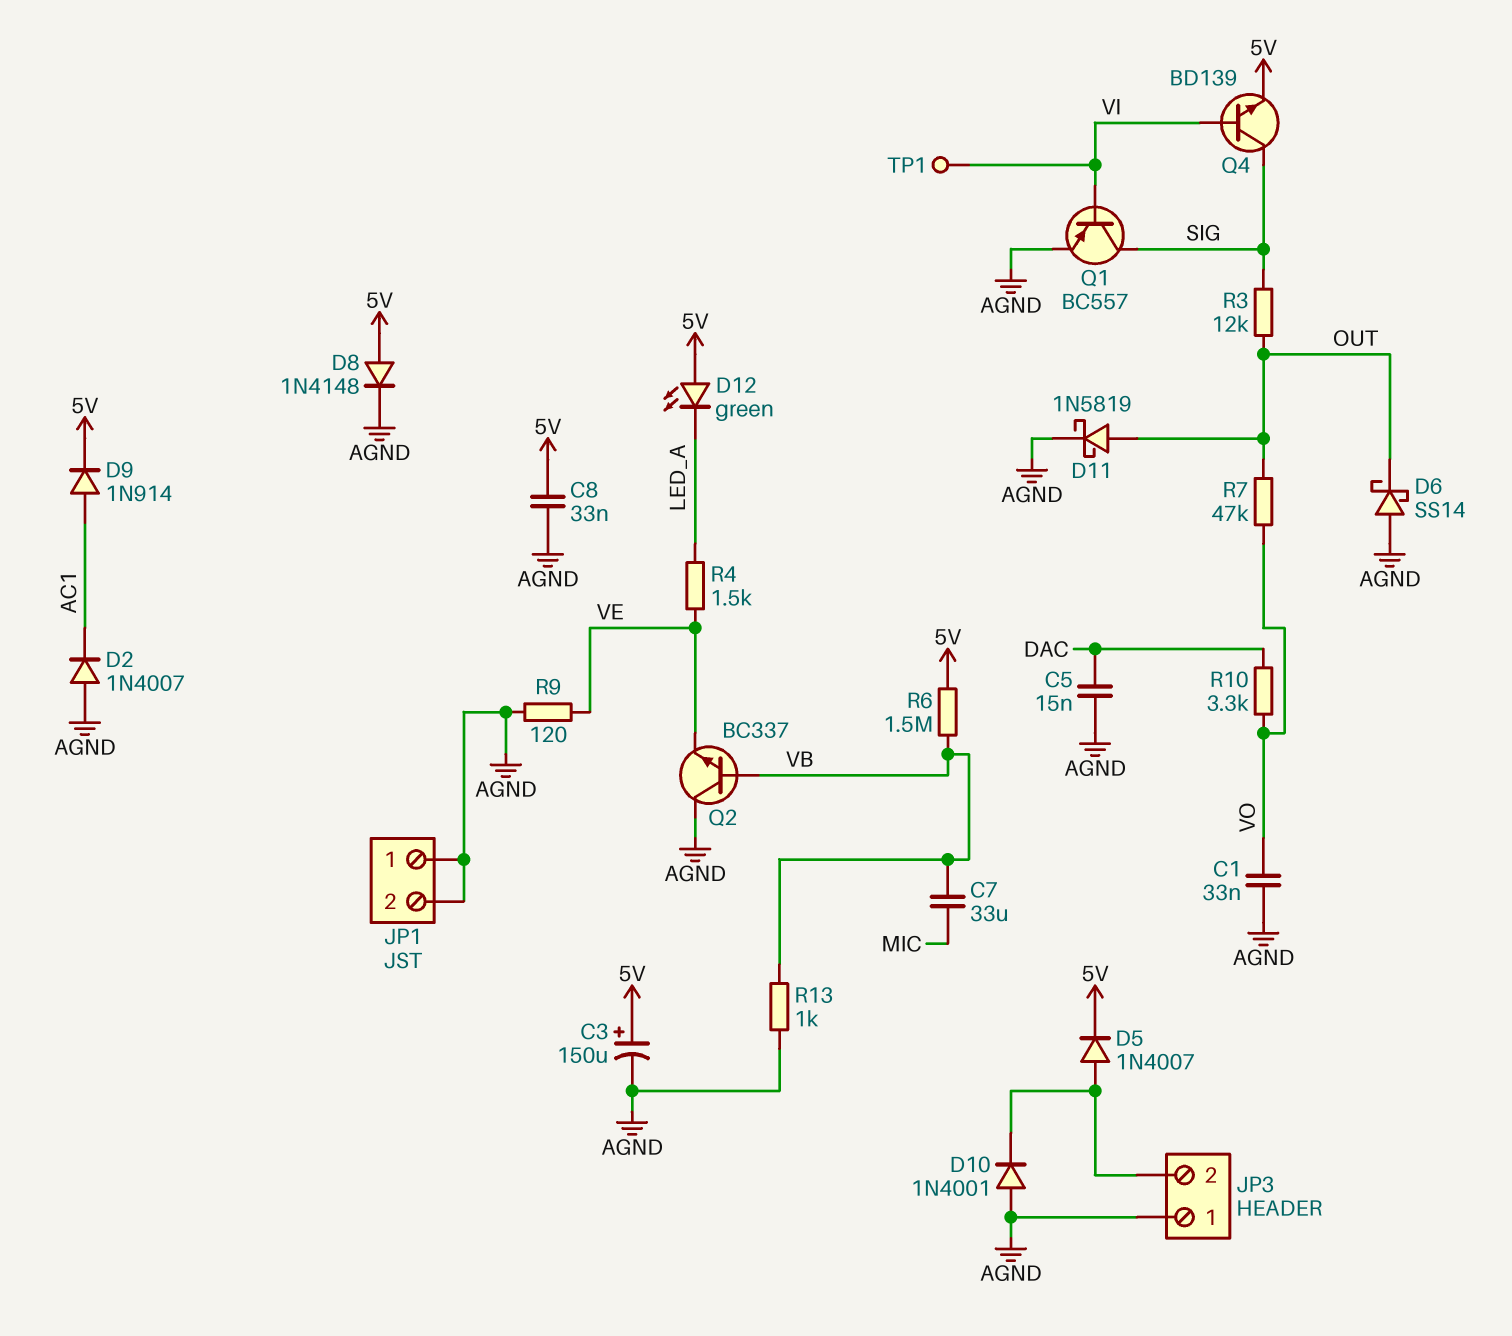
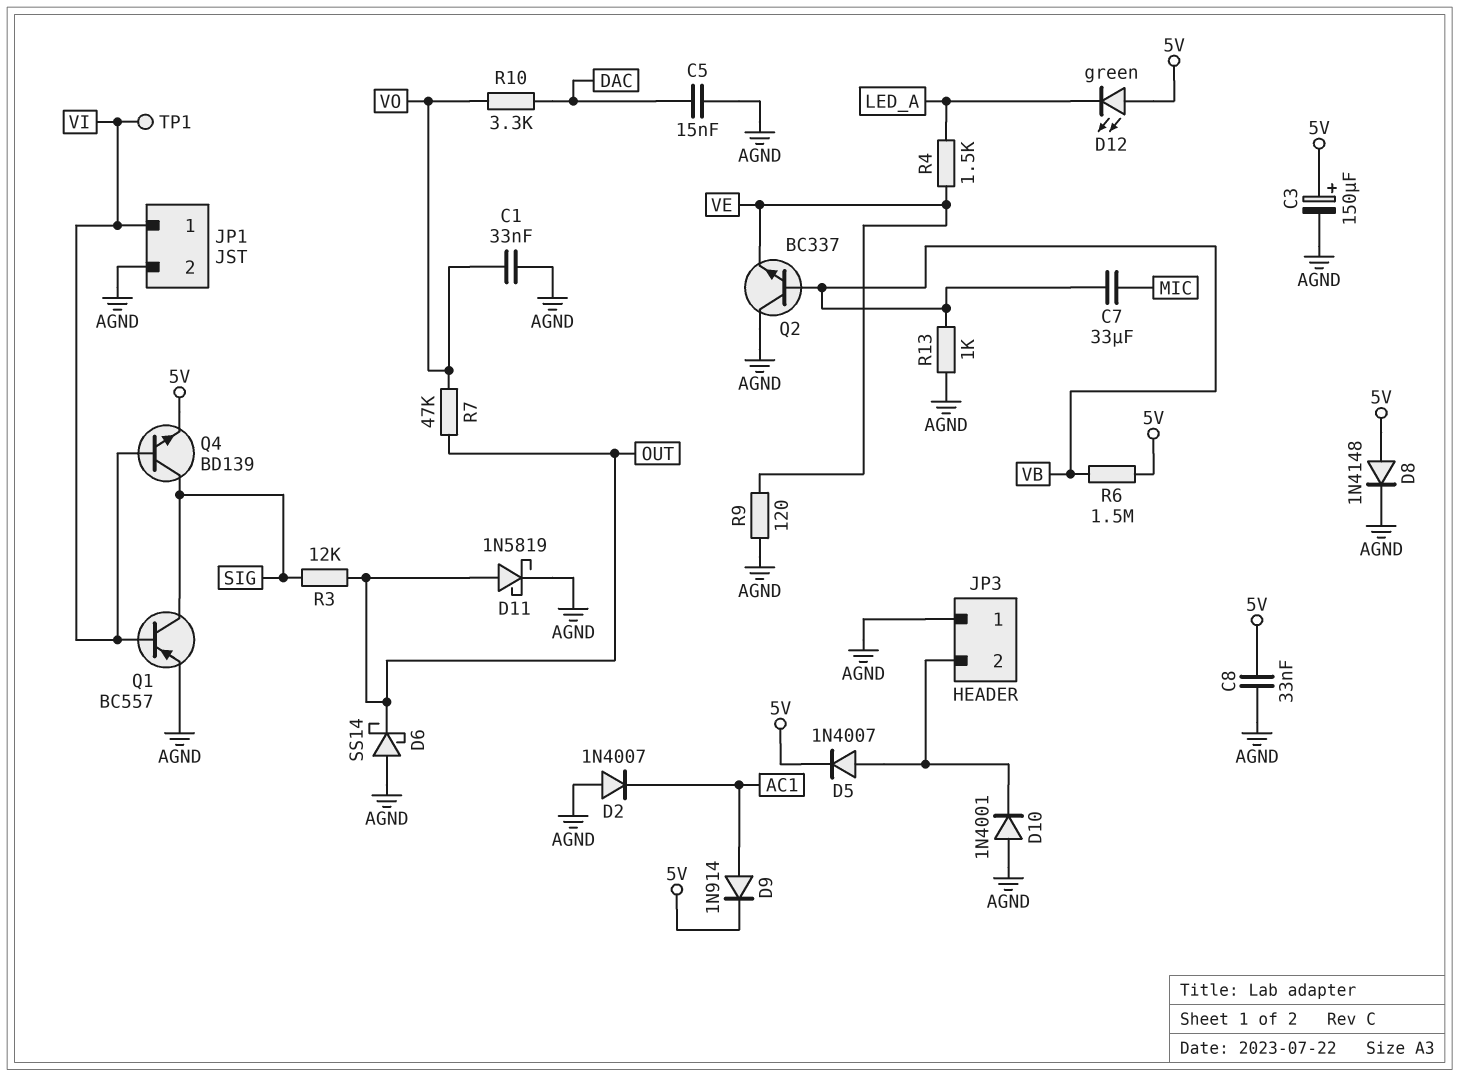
JP1 pin 1: AGND -> VI

